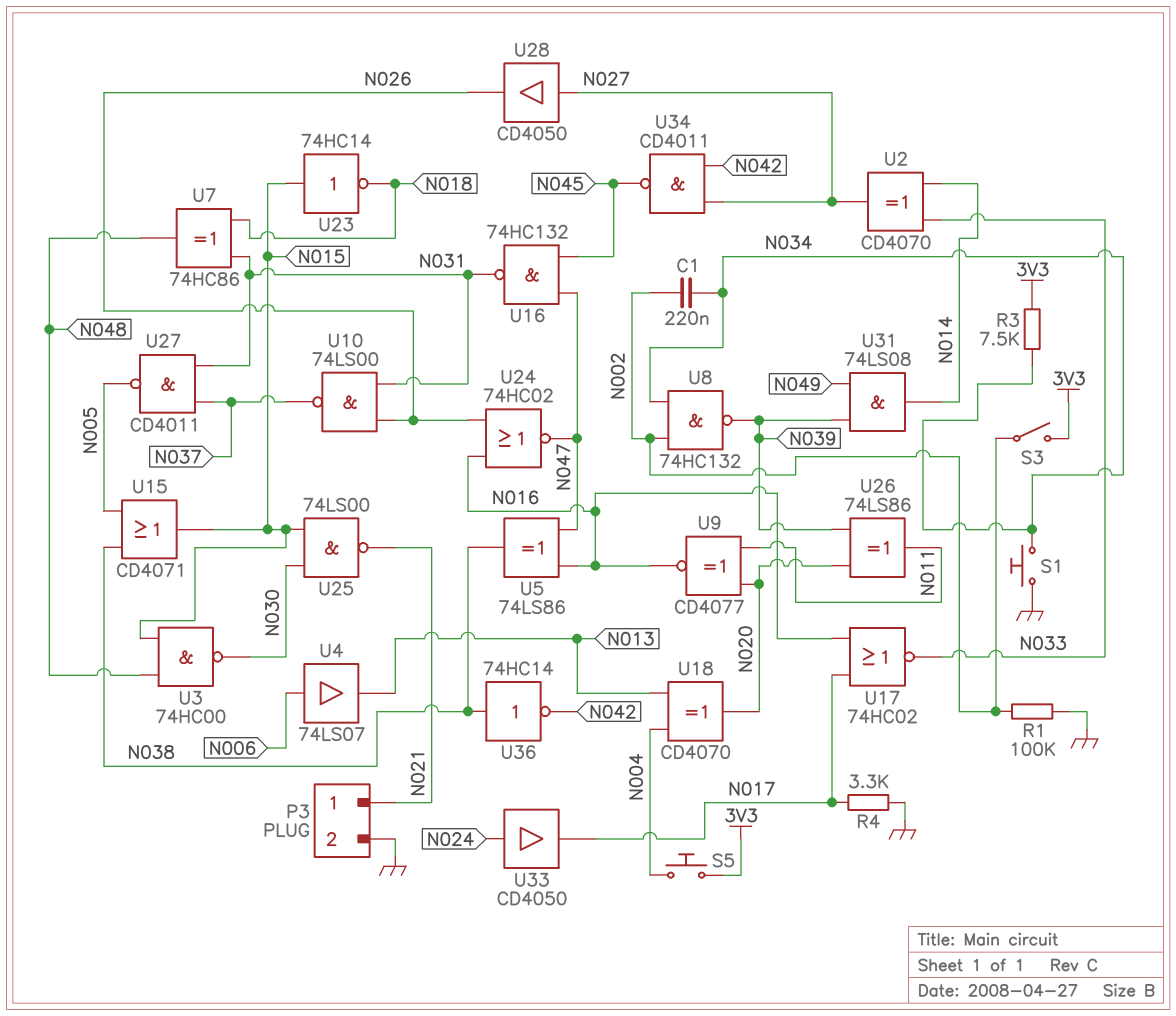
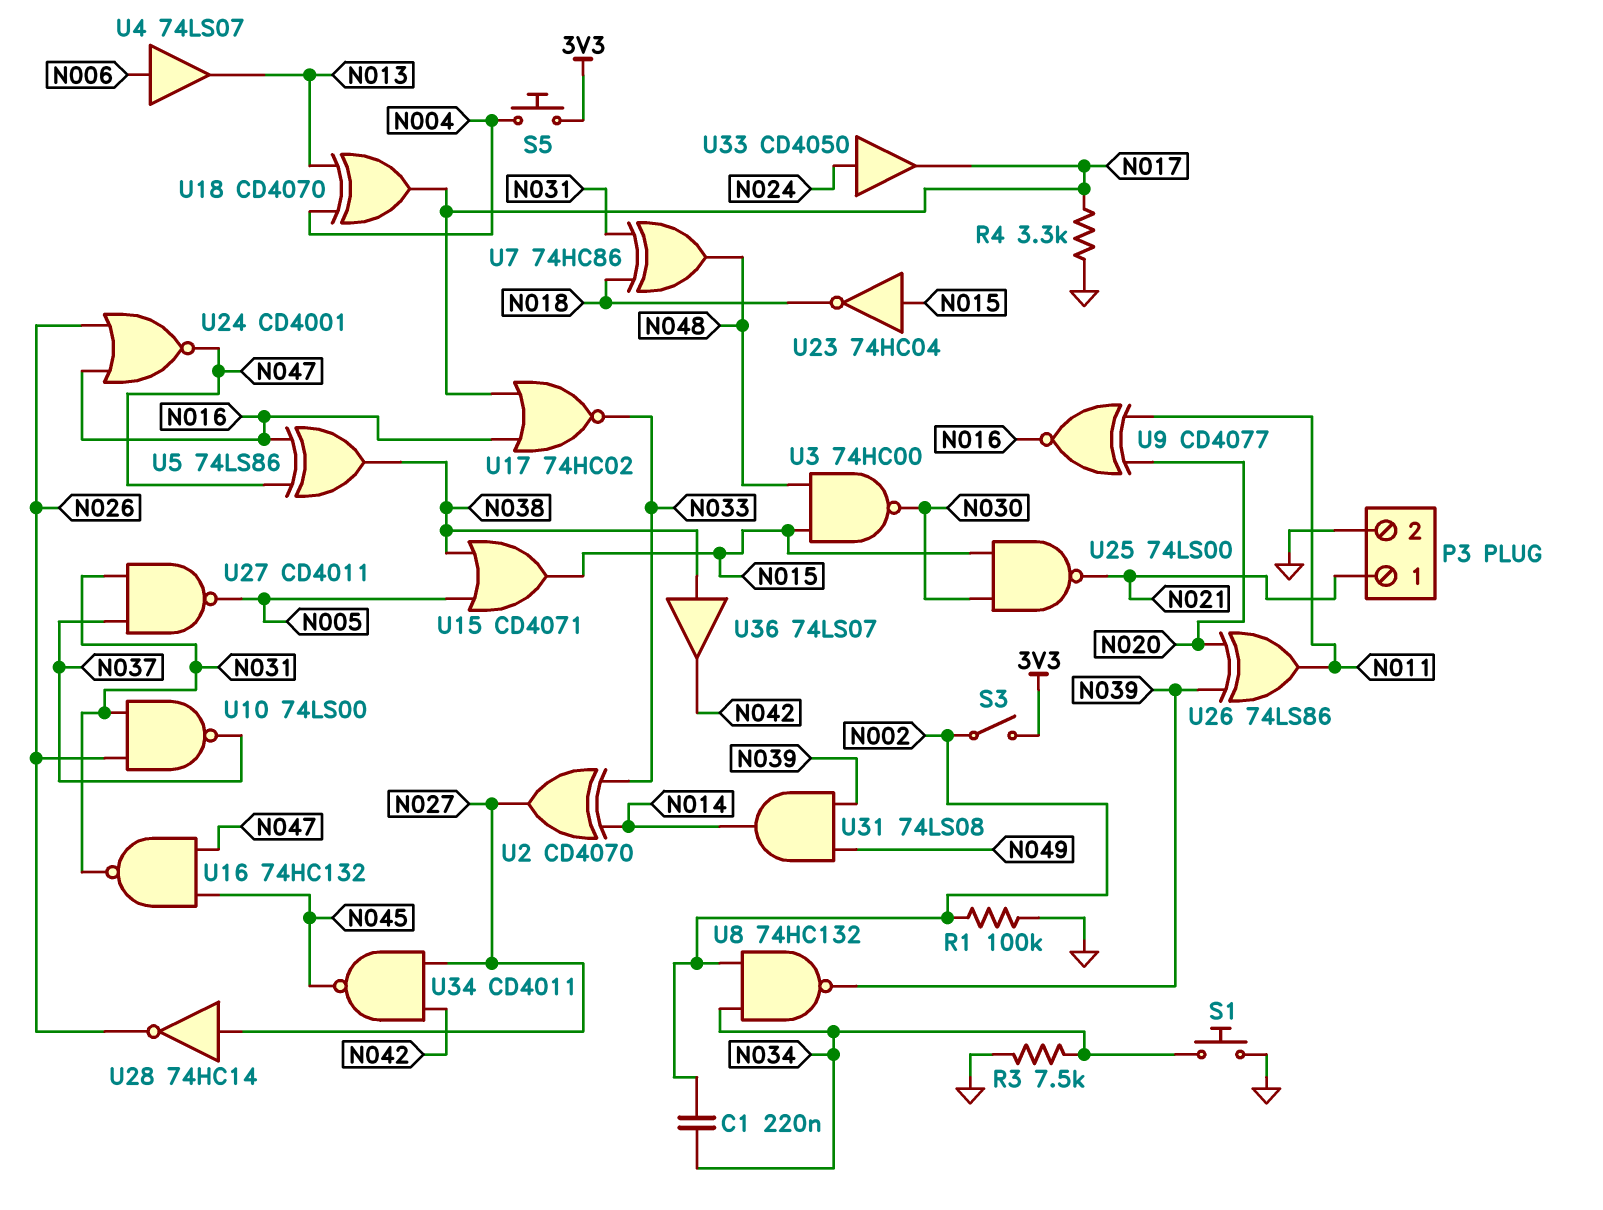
R3: 7.5k (3V3, N034) -> 7.5k (GND, N034)
U18: XOR CD4070 (in N004, in N013, out N020) -> XOR CD4070 (in N004, in N013, out N017)
U23: NOT 74HC14 (in N015, out N018) -> NOT 74HC04 (in N015, out N018)
U24: NOR 74HC02 (in N016, in N026, out N047) -> NOR CD4001 (in N016, in N026, out N047)
U28: buffer CD4050 (in N027, out N026) -> NOT 74HC14 (in N027, out N026)
U36: NOT 74HC14 (in N038, out N042) -> buffer 74LS07 (in N038, out N042)

